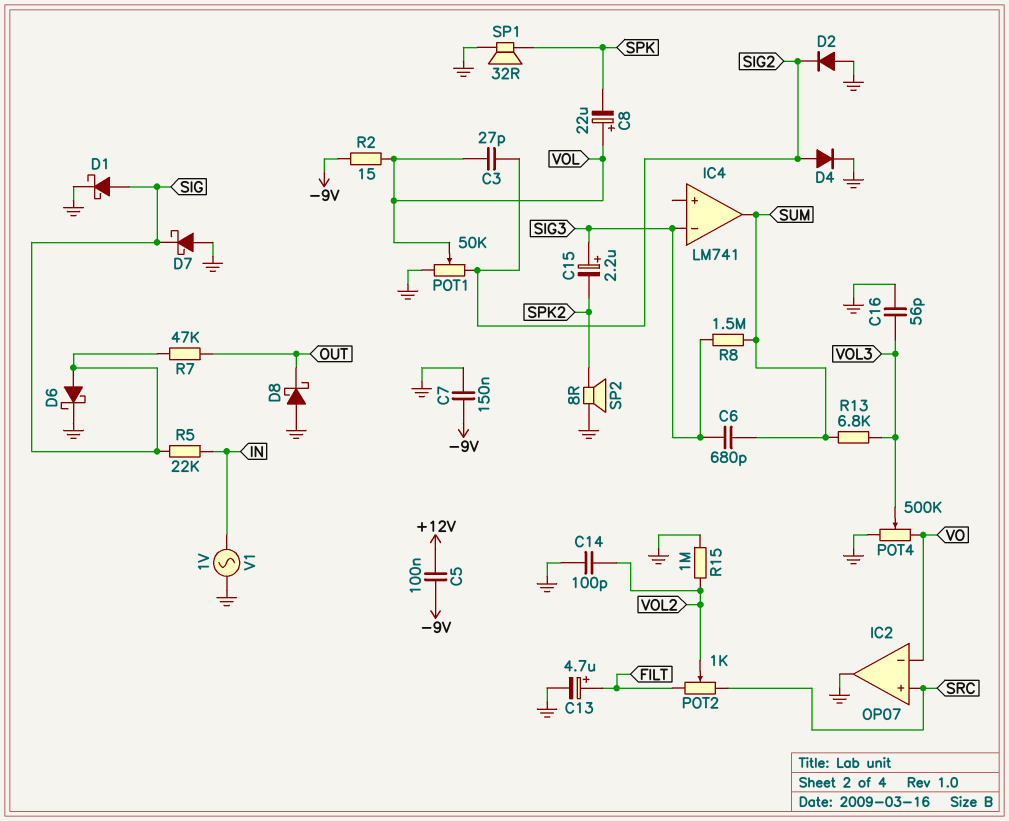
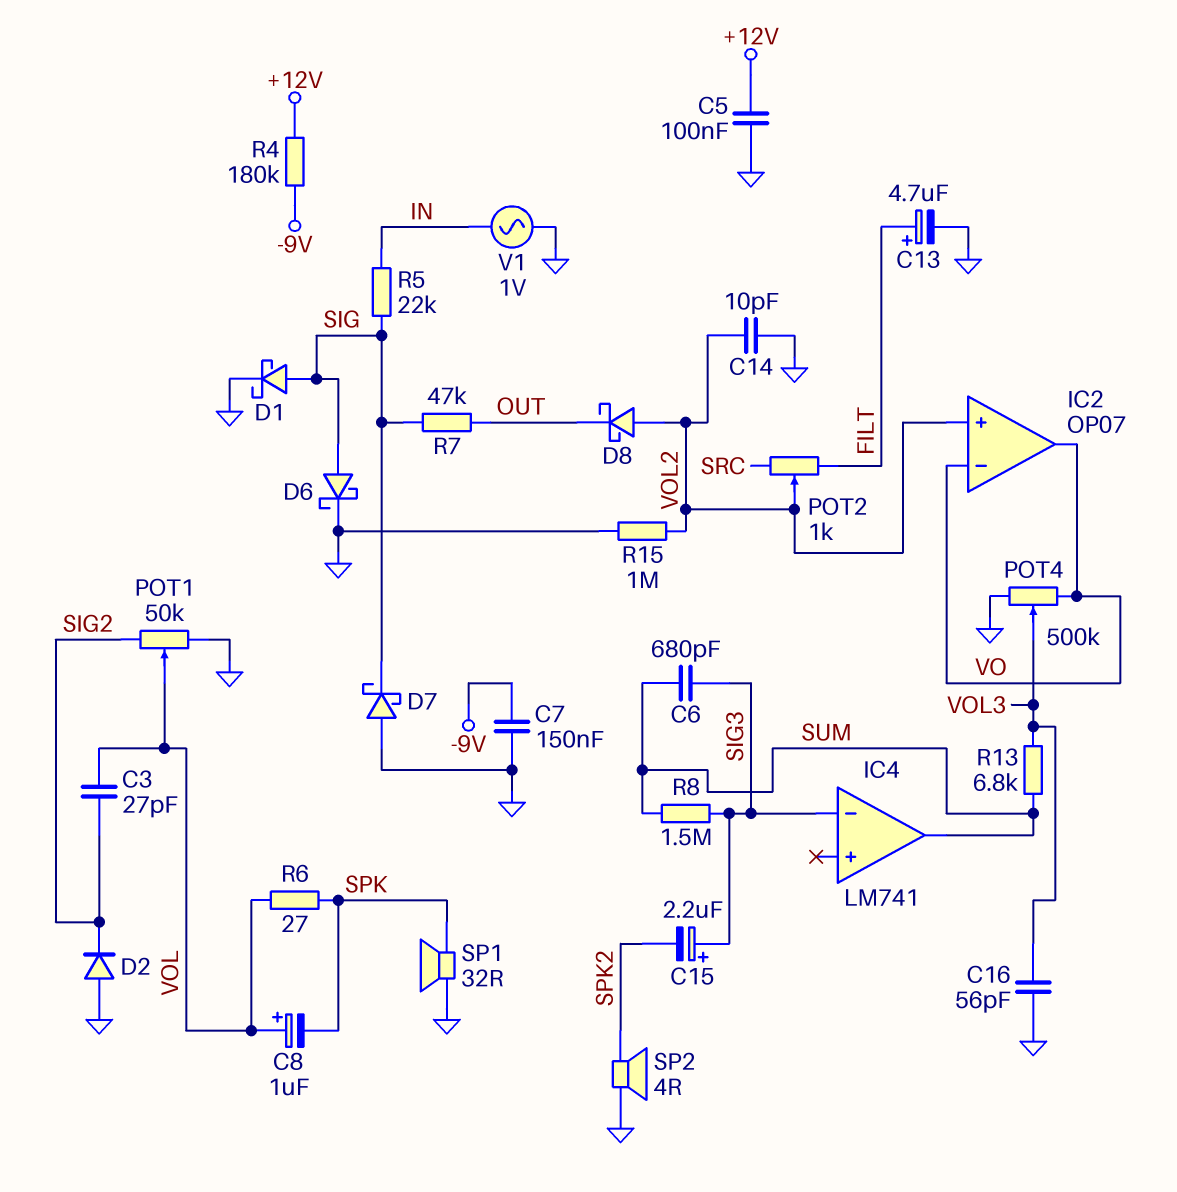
C5: 100nF (+12V, -9V) -> 100nF (+12V, GND)
C8: 22uF (plus VOL, minus SPK) -> 1uF (plus VOL, minus SPK)
C14: 100pF (GND, VOL2) -> 10pF (GND, VOL2)
D4: diode (A SIG2, K GND) -> none
D8: schottky (A GND, K OUT) -> schottky (A VOL2, K OUT)
IC2 pin in+: SRC -> VOL2
IC2 pin out: GND -> VO
R2: 15 (-9V, VOL) -> none
R4: none -> 180k (+12V, -9V)
R6: none -> 27 (SPK, VOL)
SP2: speaker 8R (GND, SPK2) -> speaker 4R (GND, SPK2)

